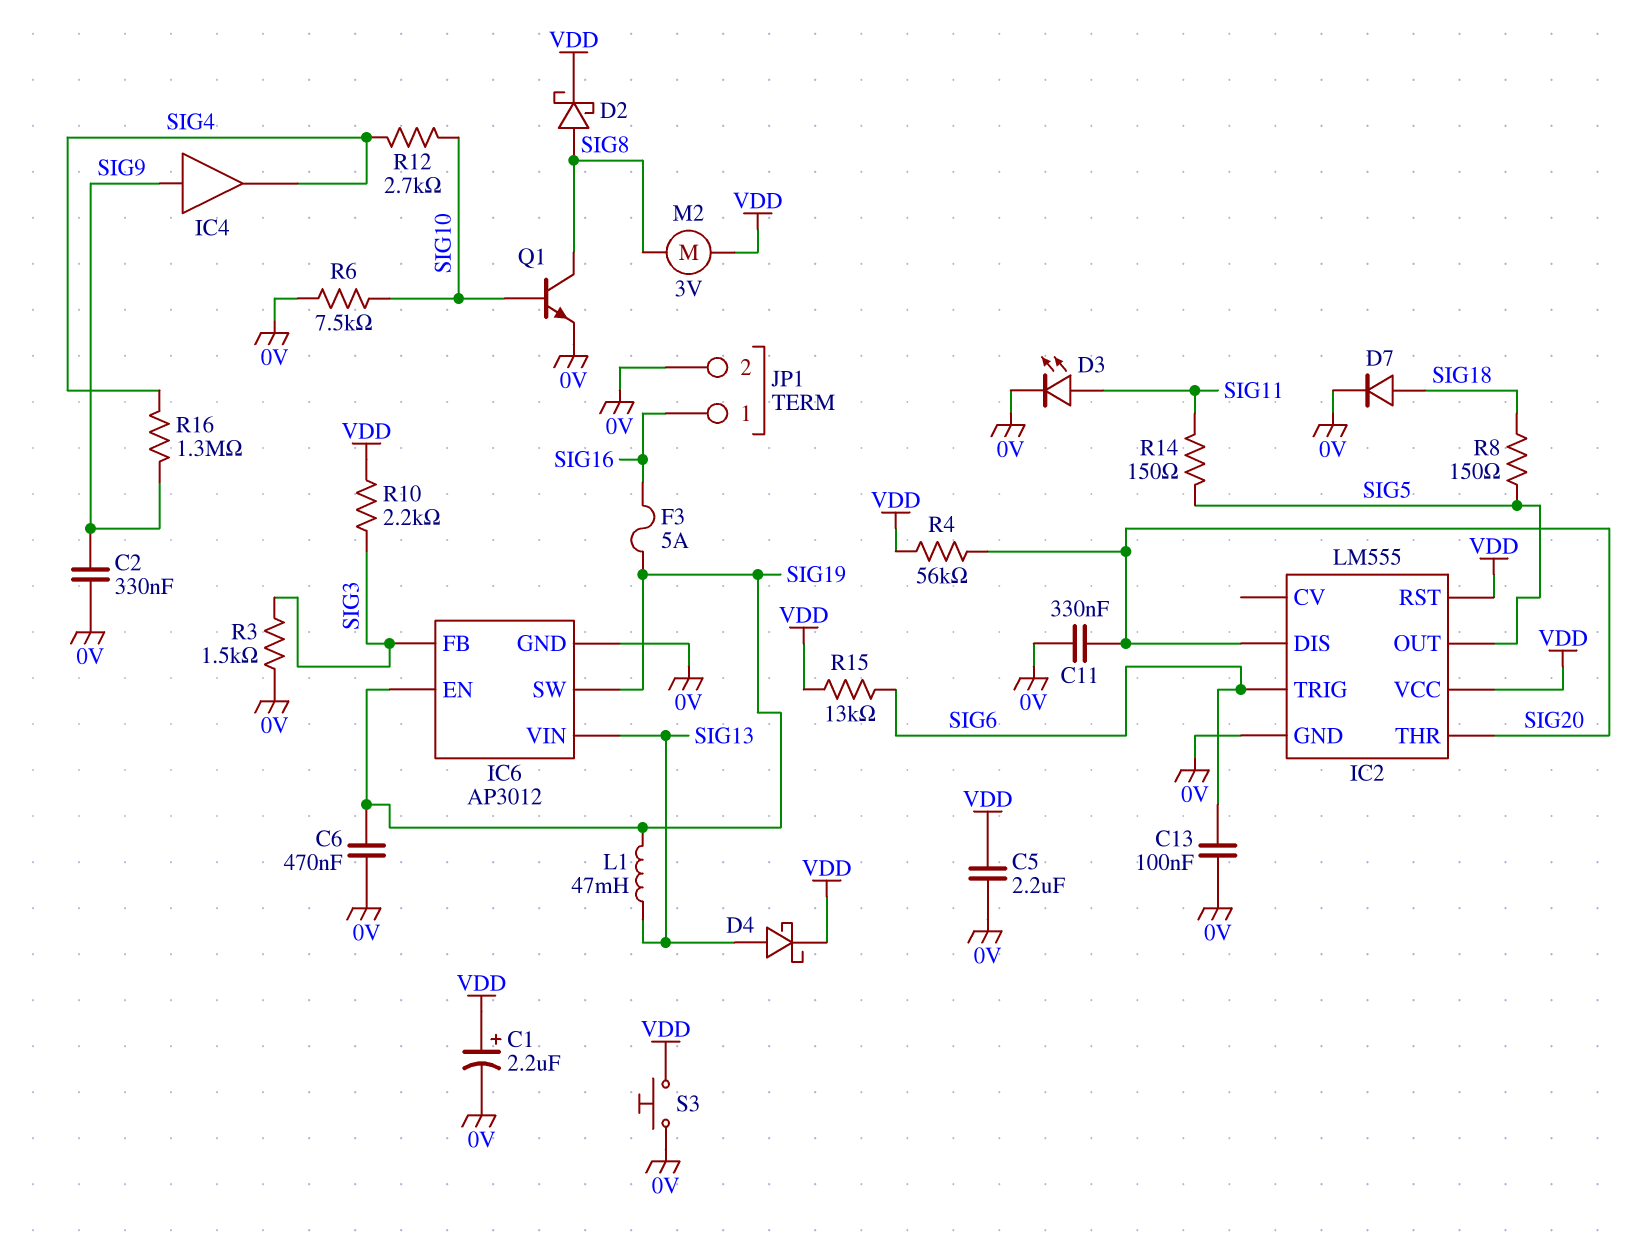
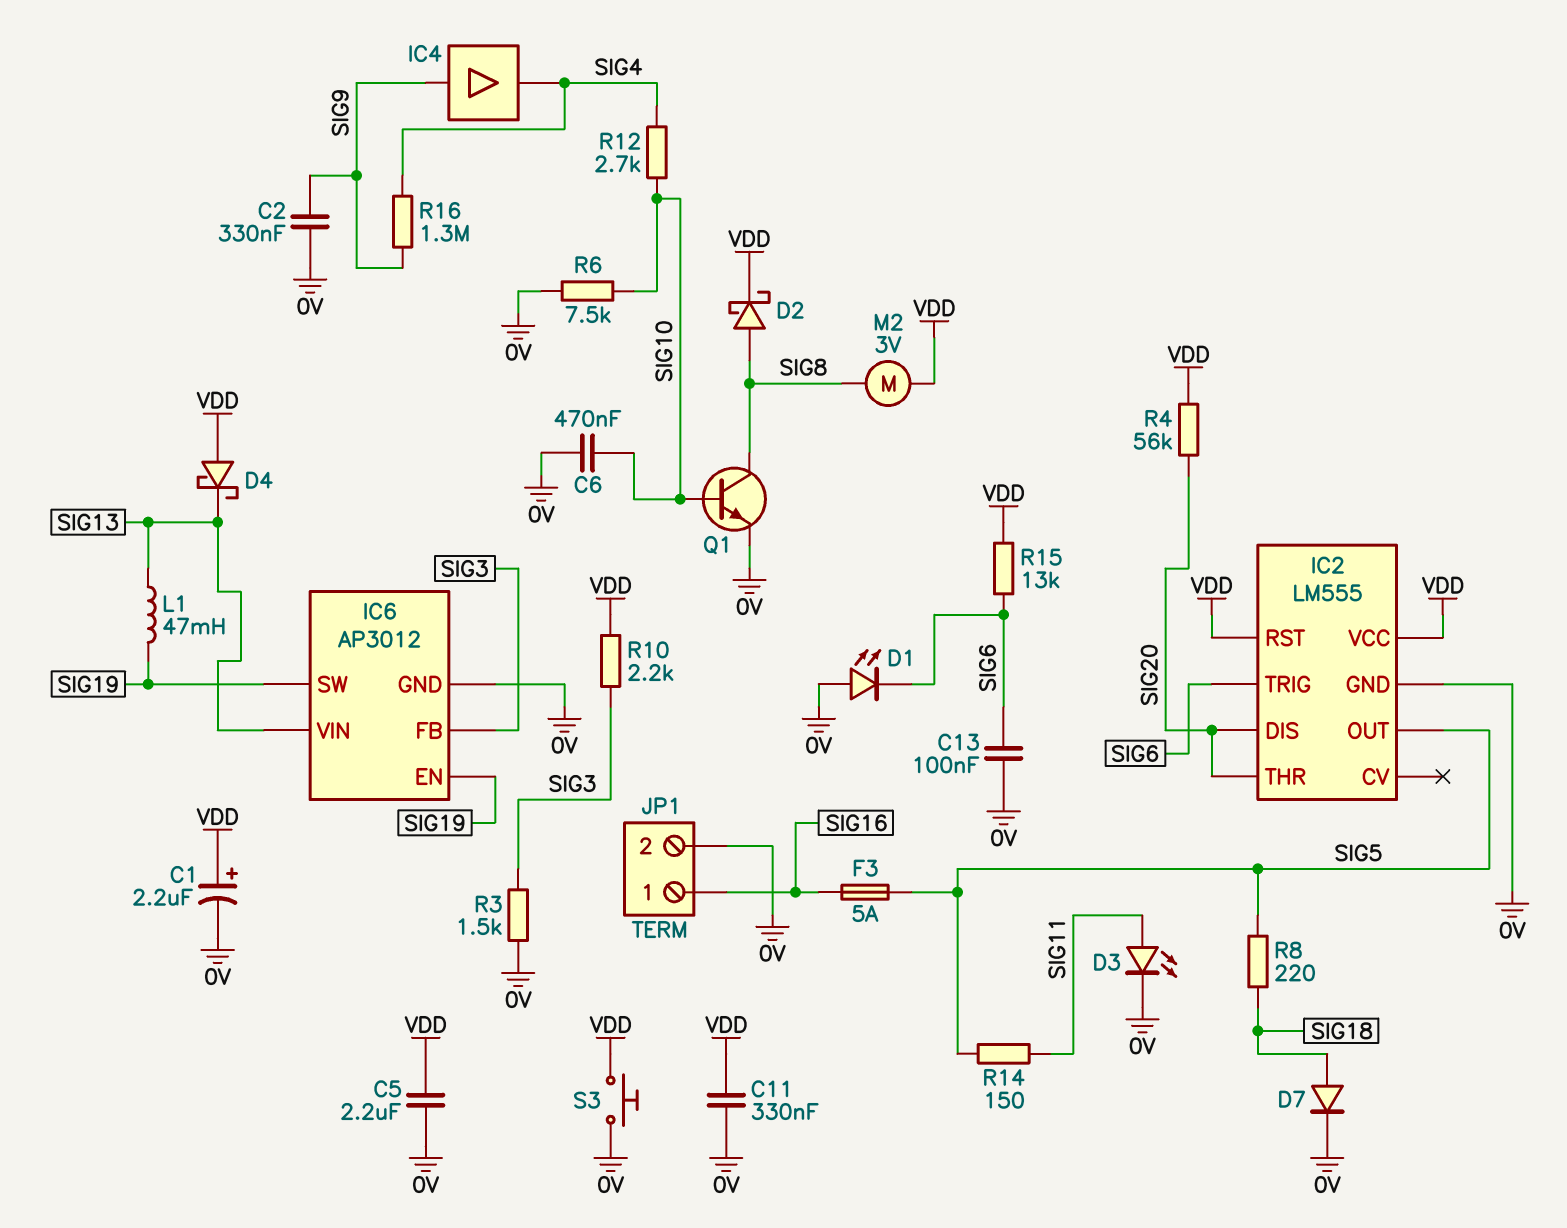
C6: 470nF (0V, SIG19) -> 470nF (0V, SIG10)
C11: 330nF (0V, SIG20) -> 330nF (0V, VDD)
D1: none -> LED (A 0V, K SIG6)
D4: schottky (A SIG13, K VDD) -> schottky (A VDD, K SIG13)
F3: 5A (SIG16, SIG19) -> 5A (SIG5, SIG16)
R8: 150 (SIG5, SIG18) -> 220 (SIG5, SIG18)

